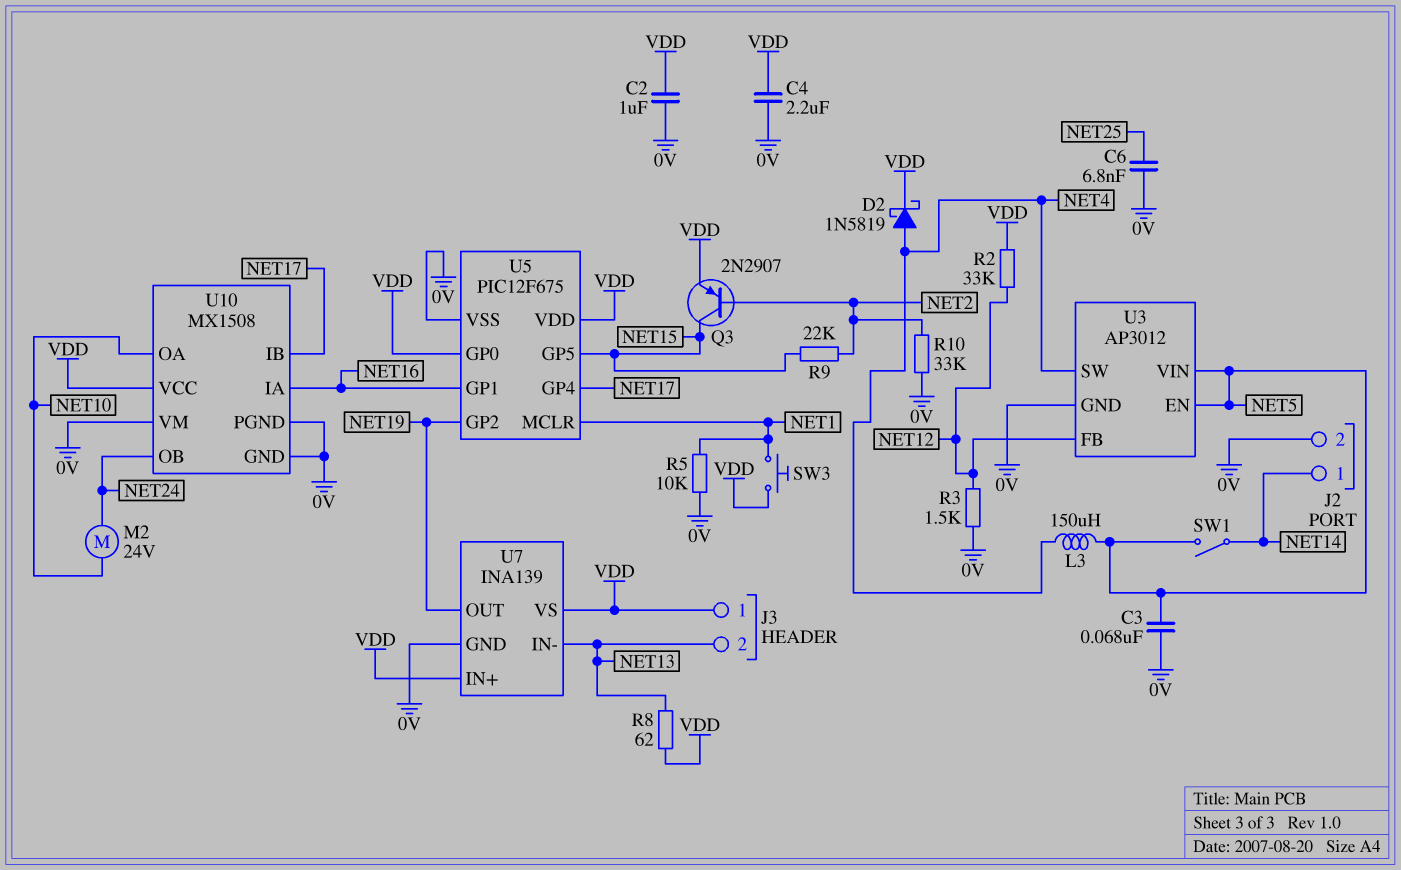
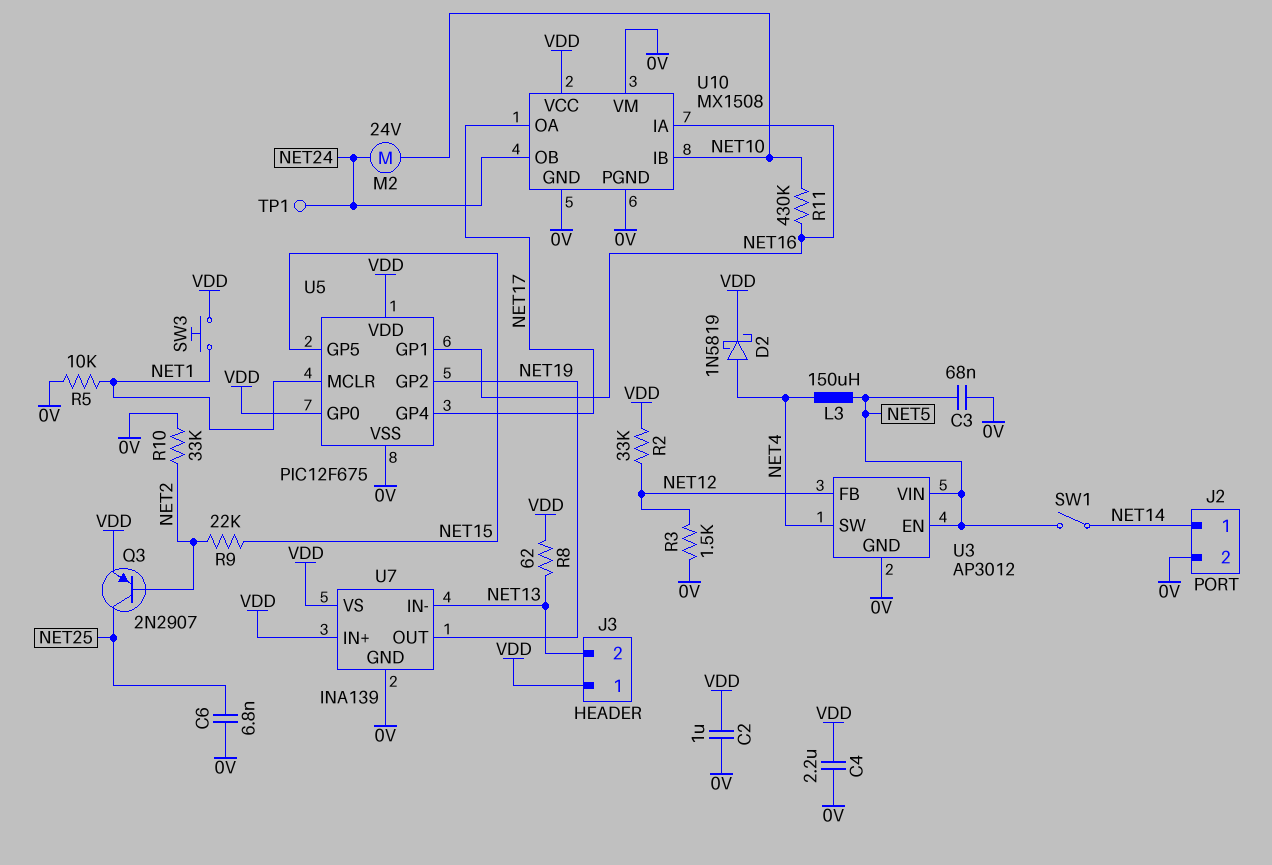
Q3: PNP 2N2907 (B NET2, C NET15, E VDD) -> PNP 2N2907 (B NET2, C NET25, E VDD)
R11: none -> 430k (NET10, NET16)
TP1: none -> test point (NET24)
U10 pin IB: NET17 -> NET10
U10 pin OA: NET10 -> NET17

